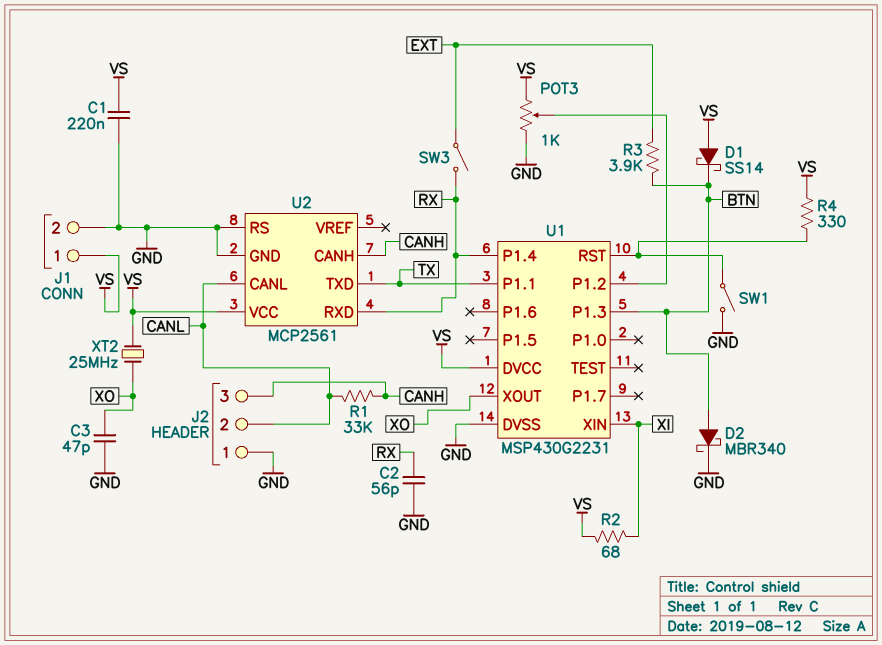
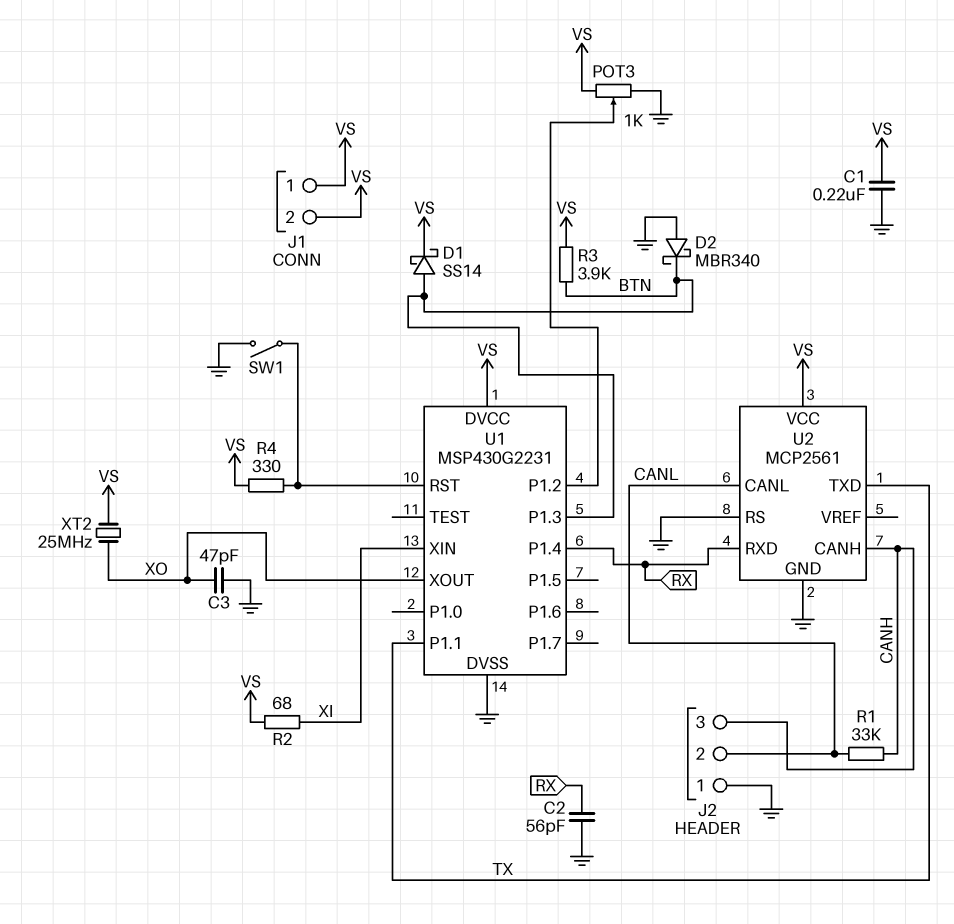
D1: schottky SS14 (A VS, K BTN) -> schottky SS14 (A BTN, K VS)
D2: schottky MBR340 (A BTN, K GND) -> schottky MBR340 (A GND, K BTN)
J1 pin 2: GND -> VS
R3: 3.9k (BTN, EXT) -> 3.9k (BTN, VS)
SW3: switch (EXT, RX) -> none

